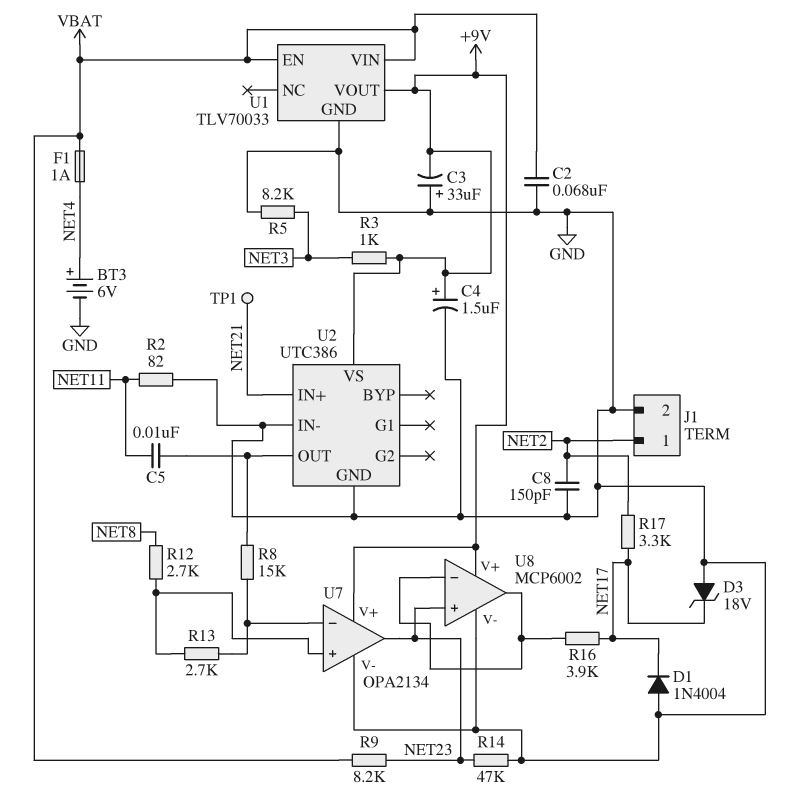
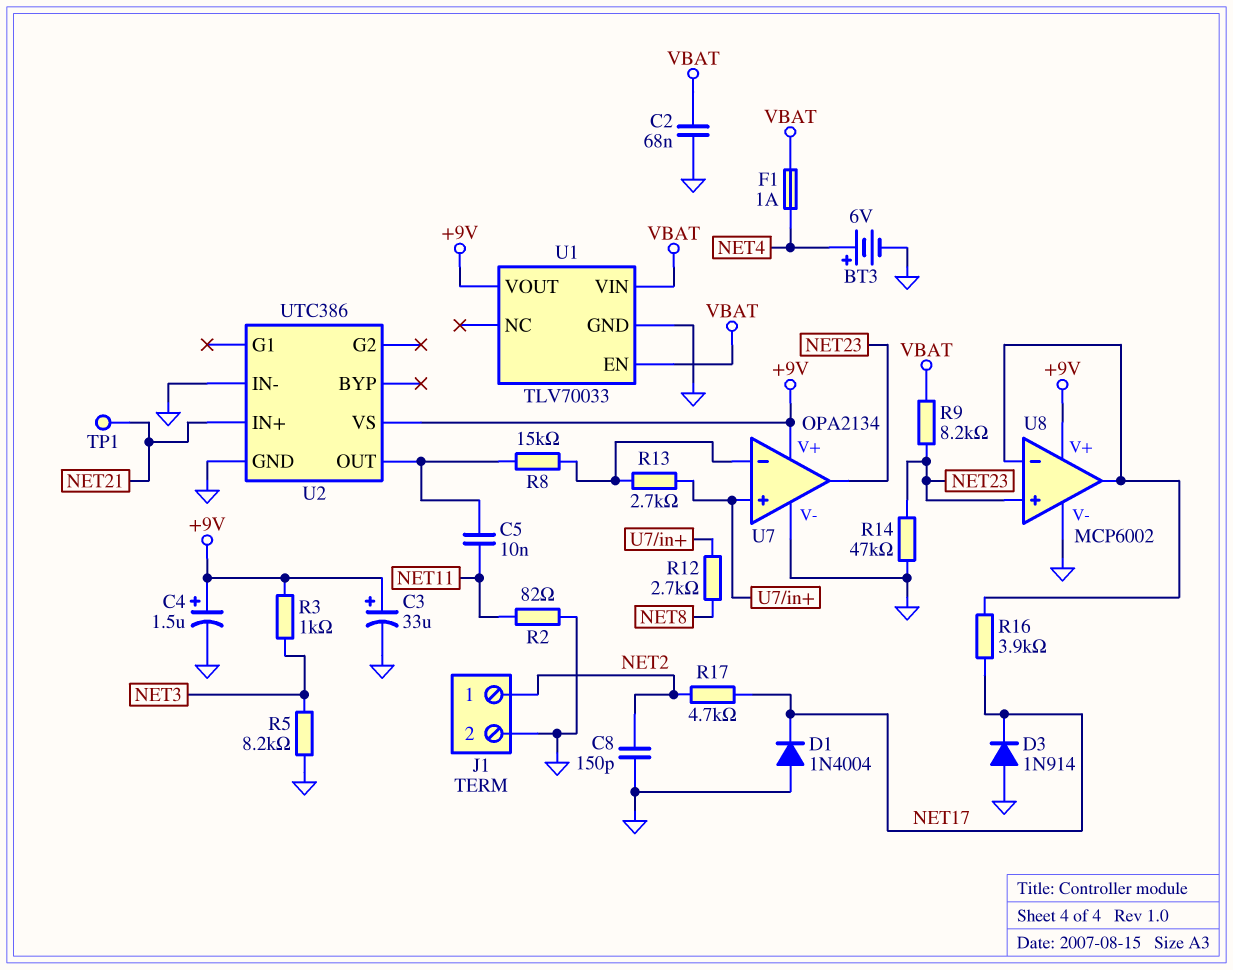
C3: 33uF (plus GND, minus +9V) -> 33uF (plus +9V, minus GND)
D3: zener 18V (A GND, K NET17) -> diode 1N914 (A GND, K NET17)
R17: 3.3k (NET2, NET17) -> 4.7k (NET2, NET17)

